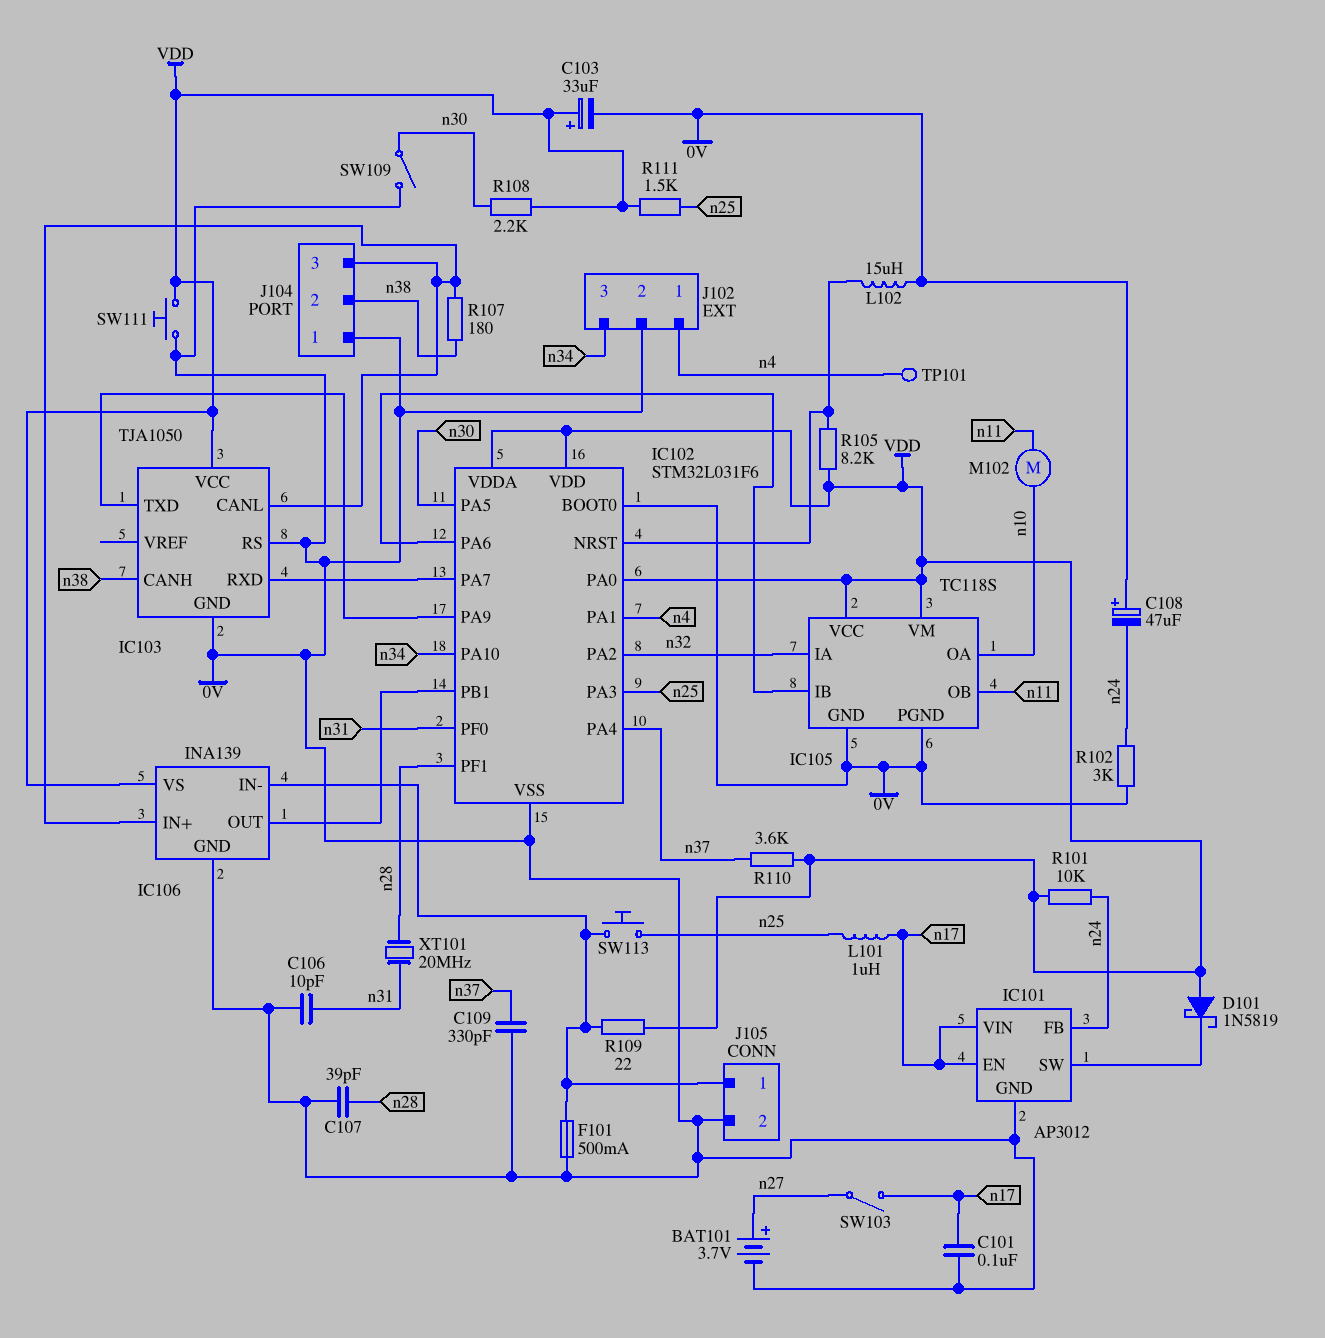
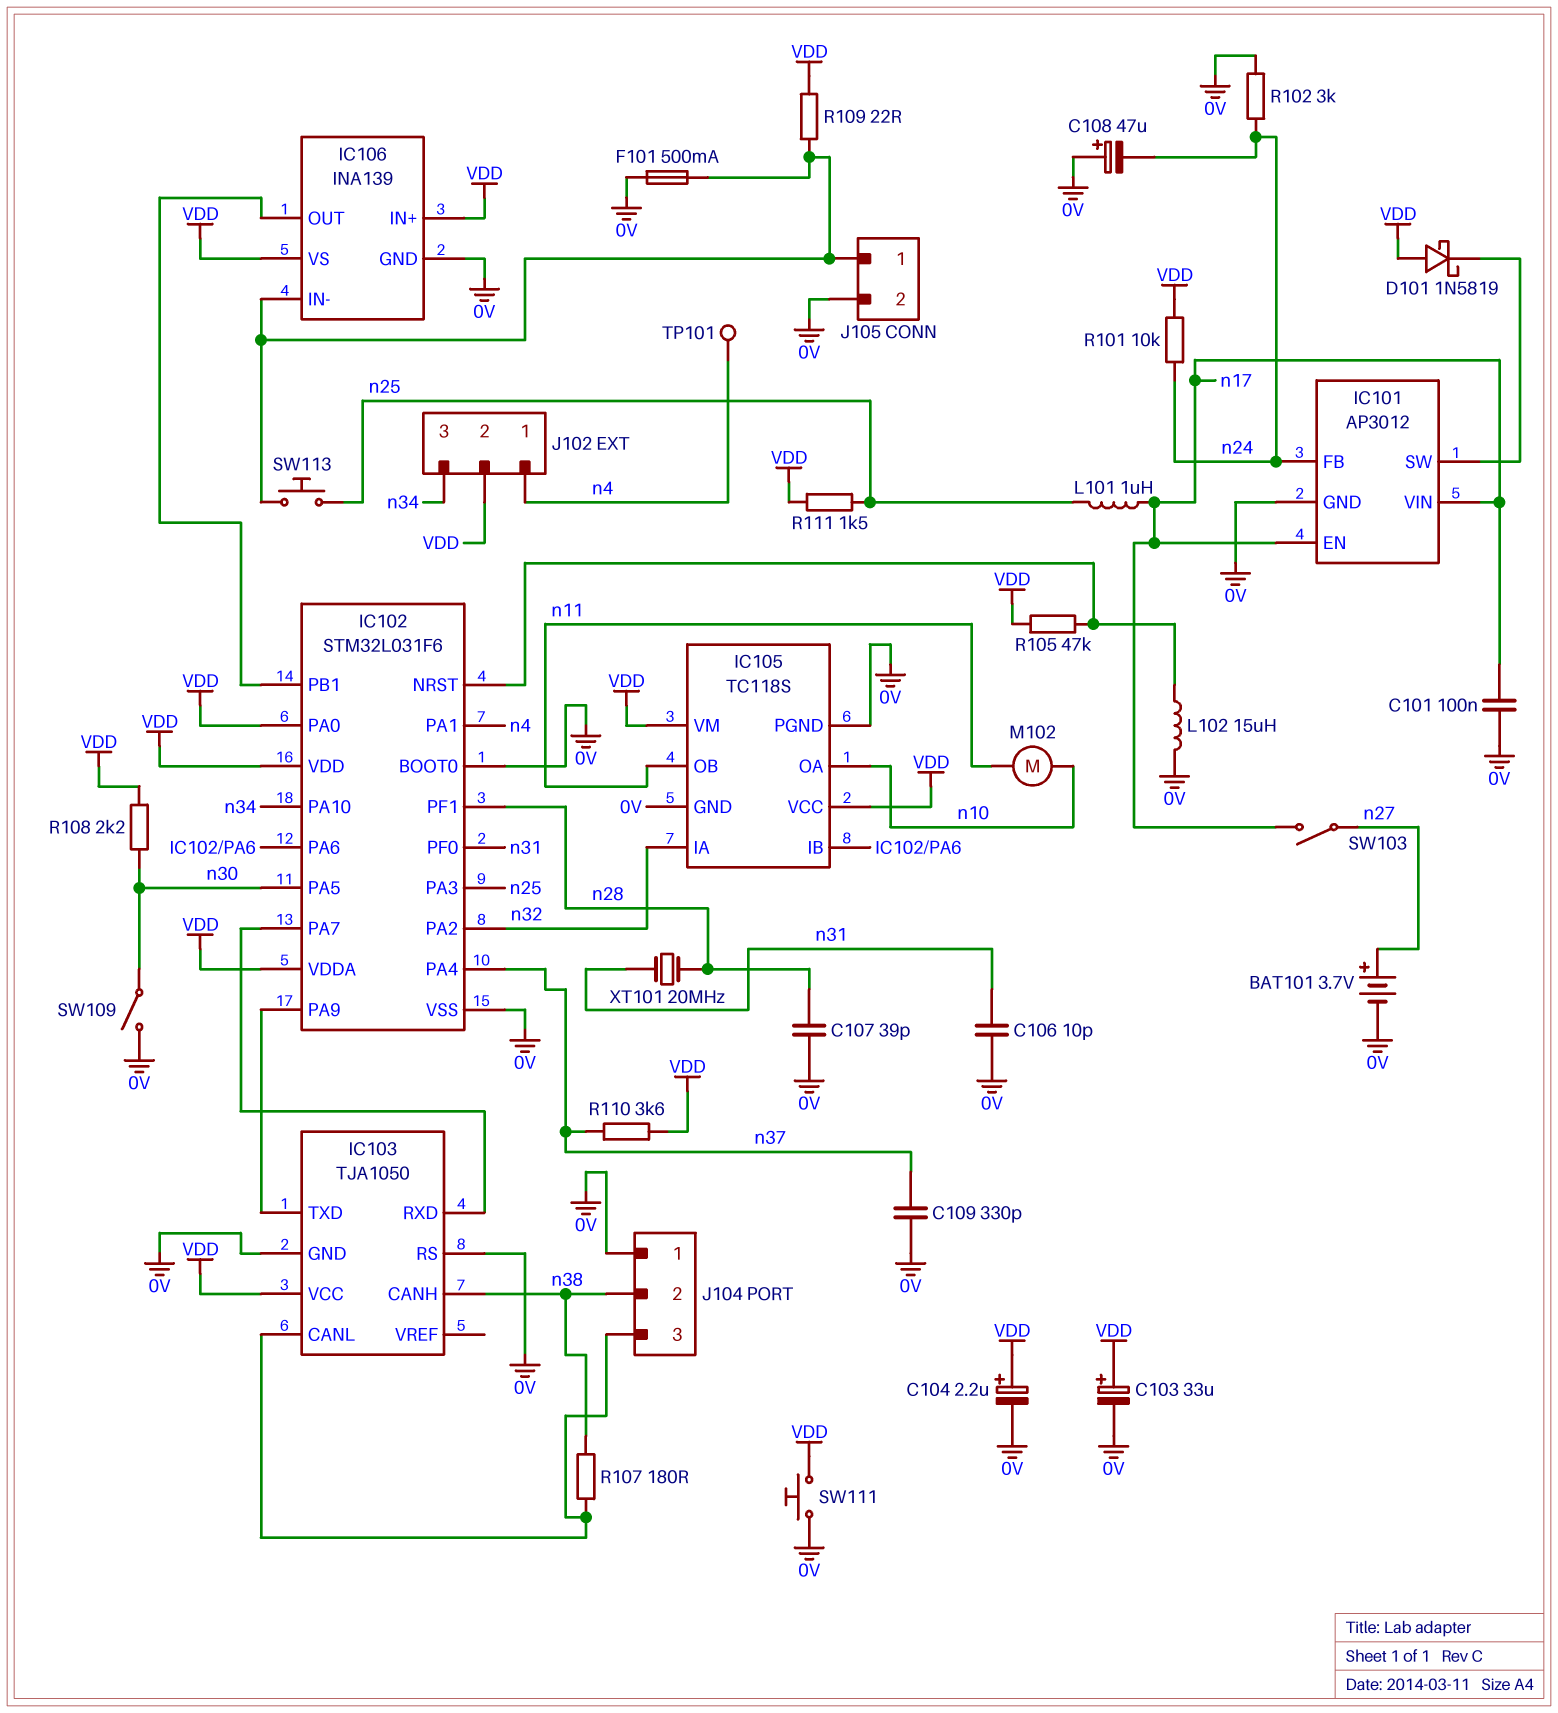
C104: none -> 2.2uF (plus VDD, minus 0V)
IC106 pin IN+: IC103/CANL -> VDD
J102 pin 2: 0V -> VDD
R105: 8.2k (IC102/NRST, VDD) -> 47k (IC102/NRST, VDD)

